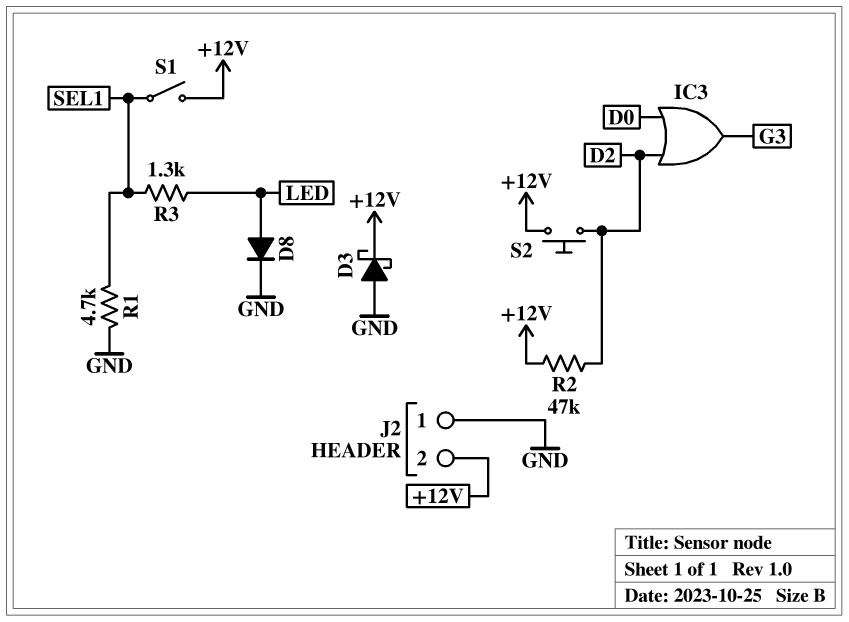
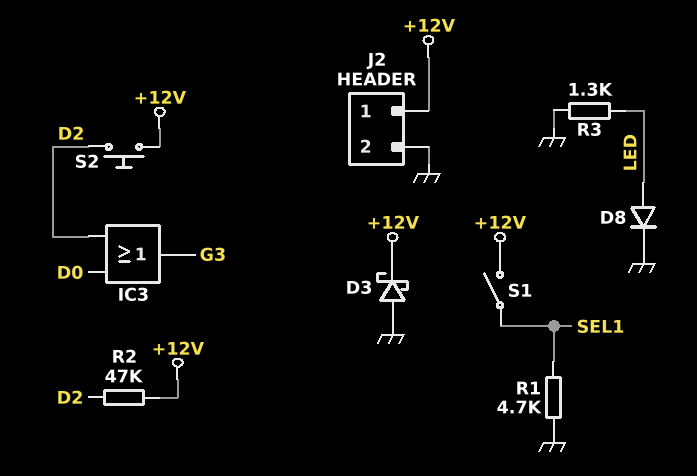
J2 pin 1: GND -> +12V
J2 pin 2: +12V -> GND
R3: 1.3k (LED, SEL1) -> 1.3k (GND, LED)

